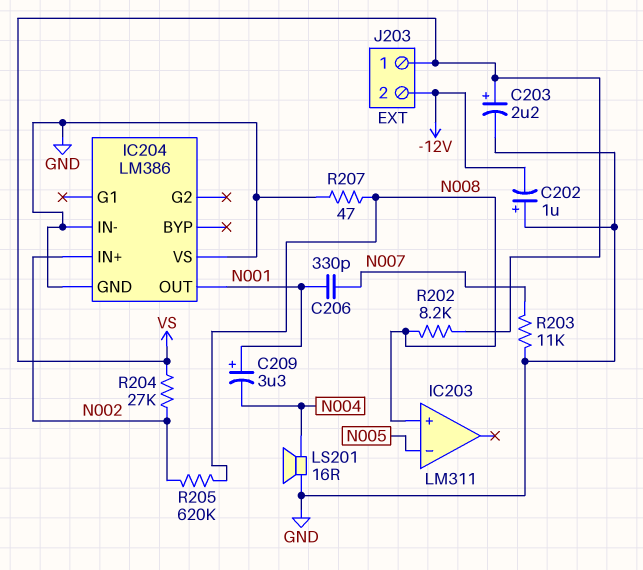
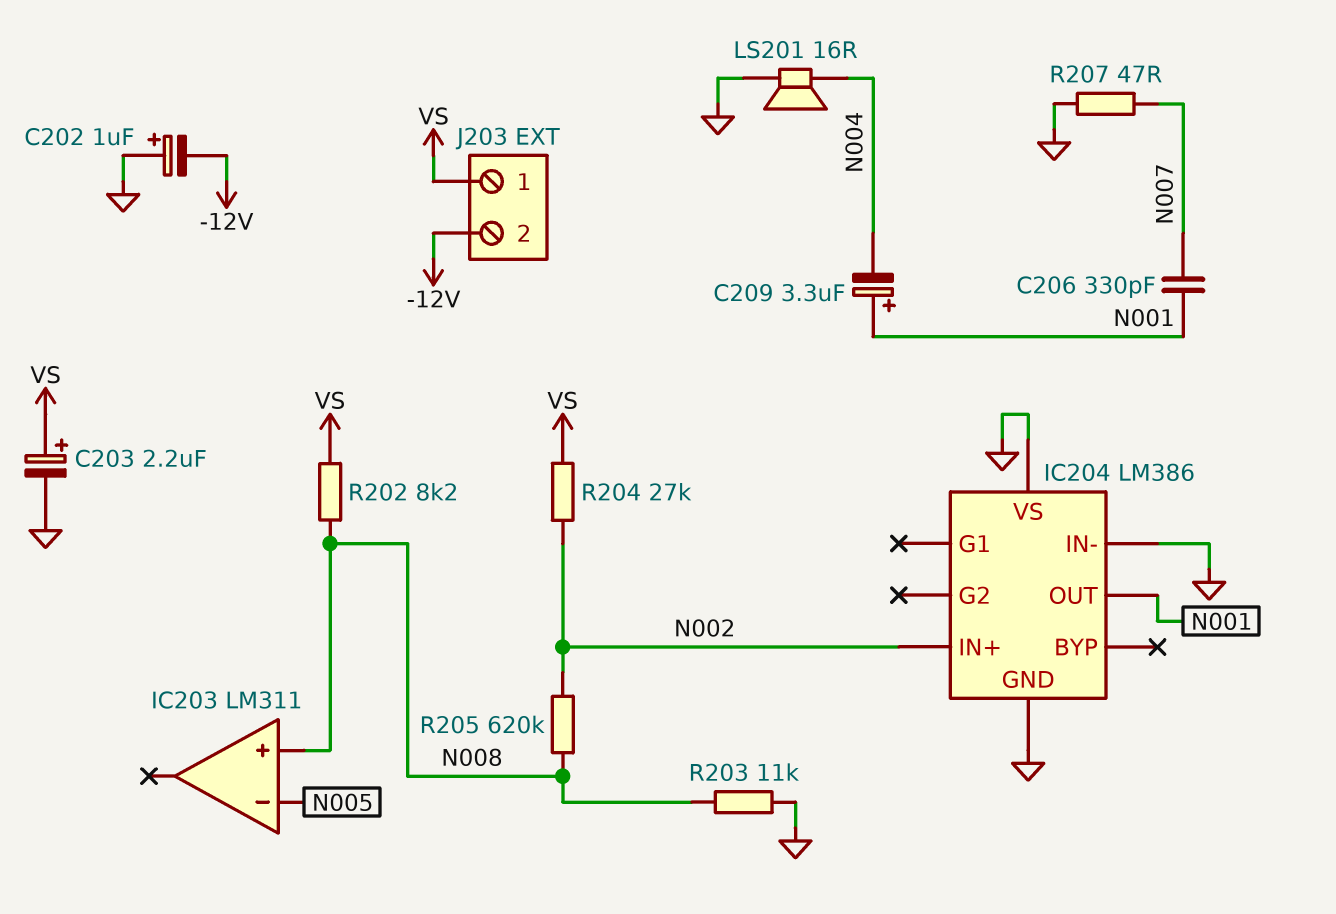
R203: 11k (GND, N007) -> 11k (GND, N008)
R207: 47 (GND, N008) -> 47 (GND, N007)

